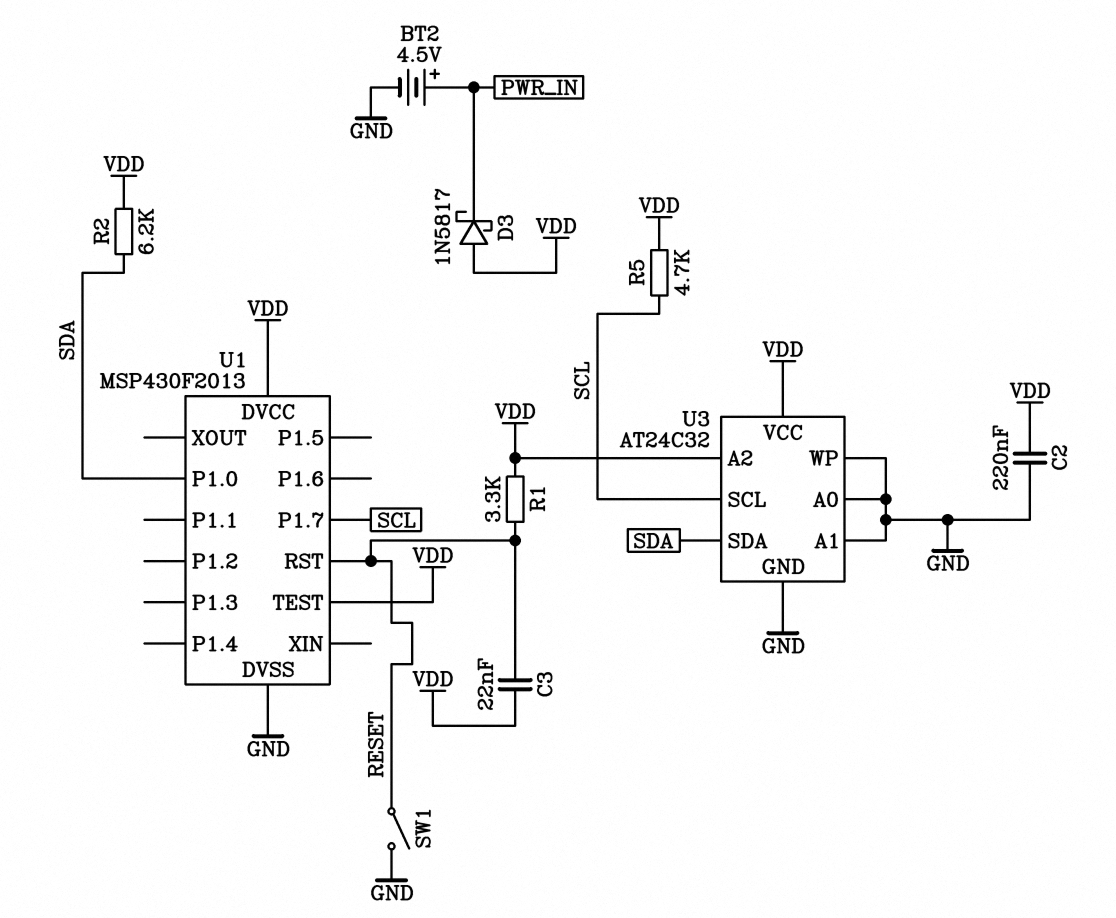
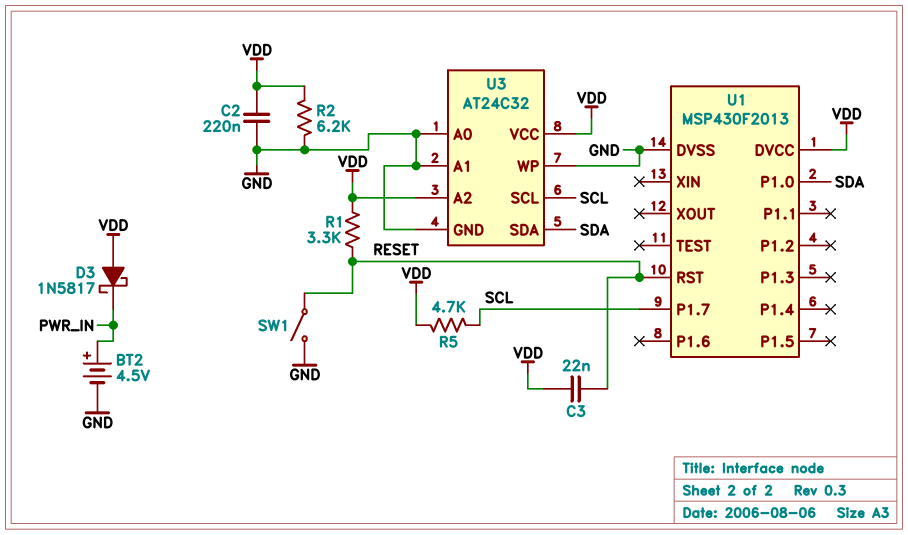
R2: 6.2k (SDA, VDD) -> 6.2k (GND, VDD)
U1 pin TEST: VDD -> none

